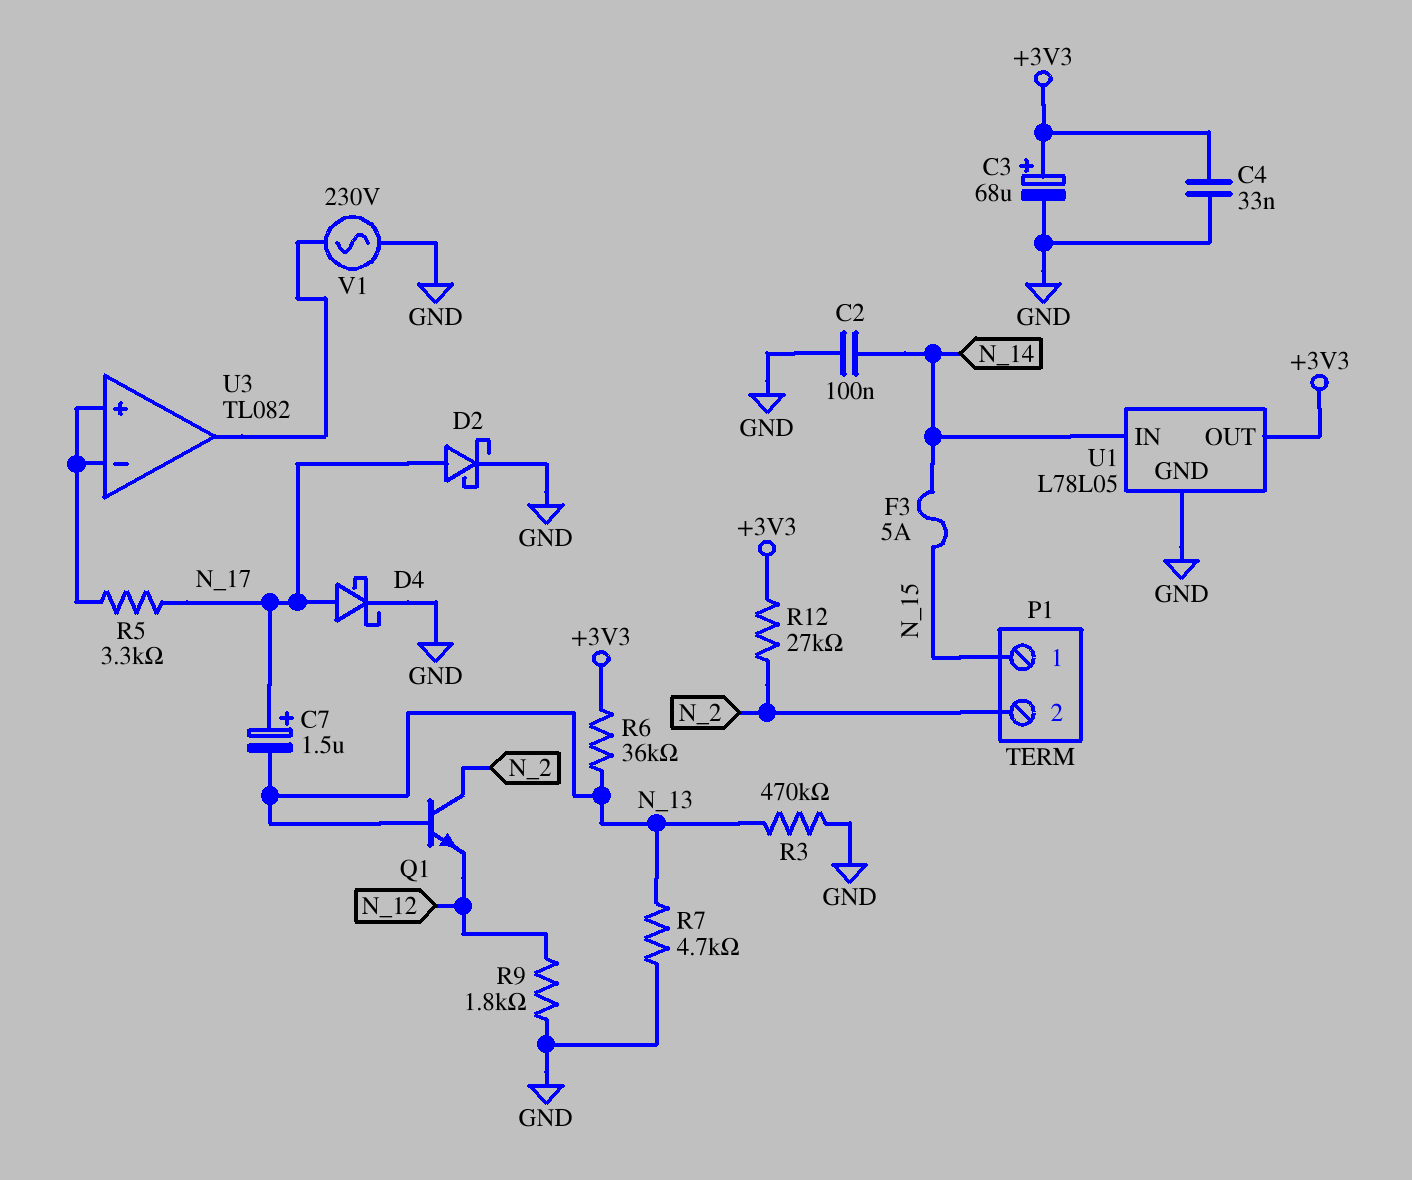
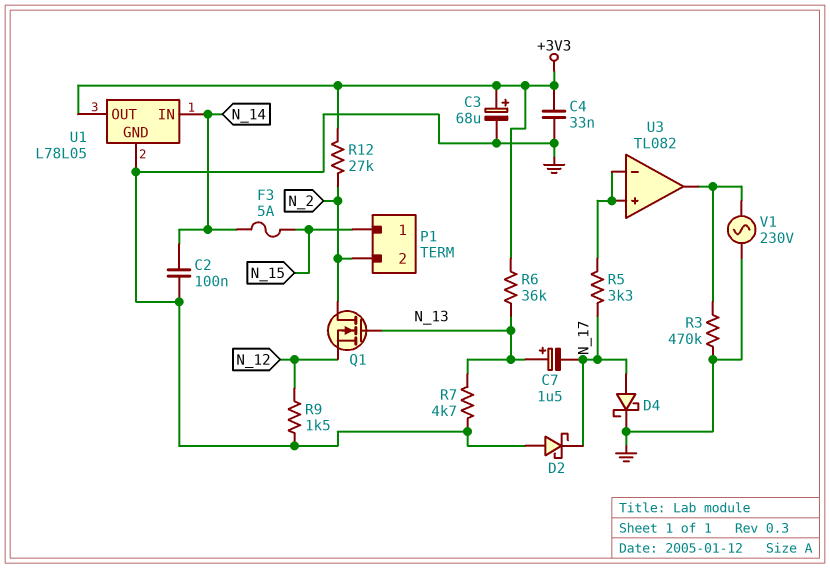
C7: 1.5uF (plus N_17, minus N_13) -> 1.5uF (plus N_13, minus N_17)
D2: schottky (A N_17, K GND) -> schottky (A GND, K N_17)
Q1: NPN (B N_13, C N_2, E N_12) -> NMOS (G N_13, D N_2, S N_12)
R3: 470k (GND, N_13) -> 470k (GND, U3/out)
R9: 1.8k (GND, N_12) -> 1.5k (GND, N_12)

